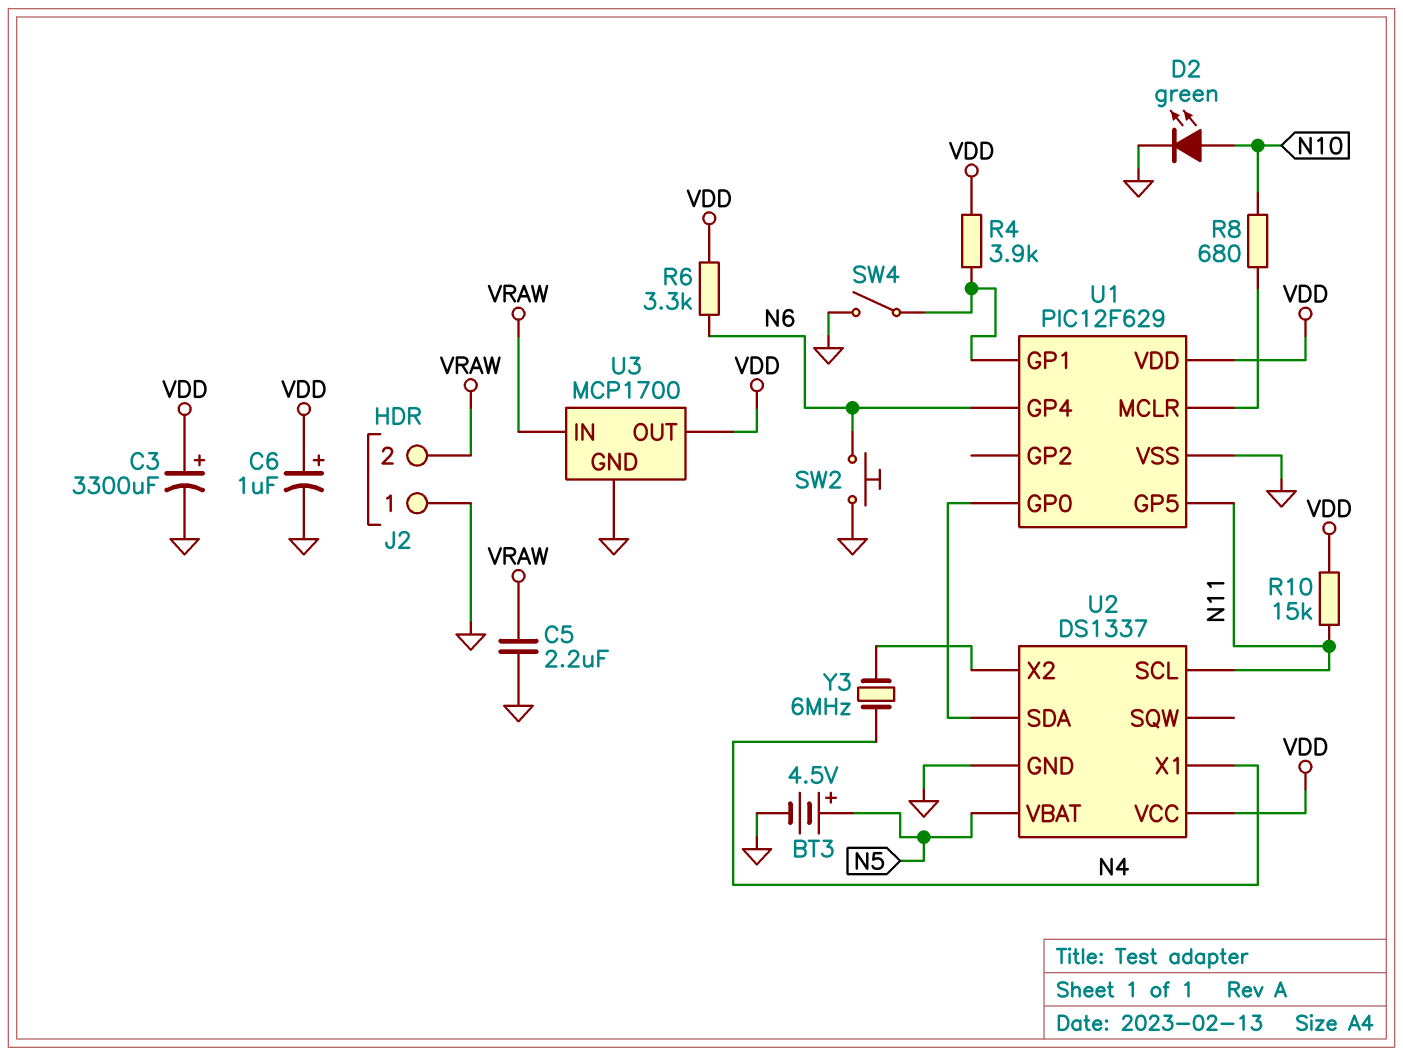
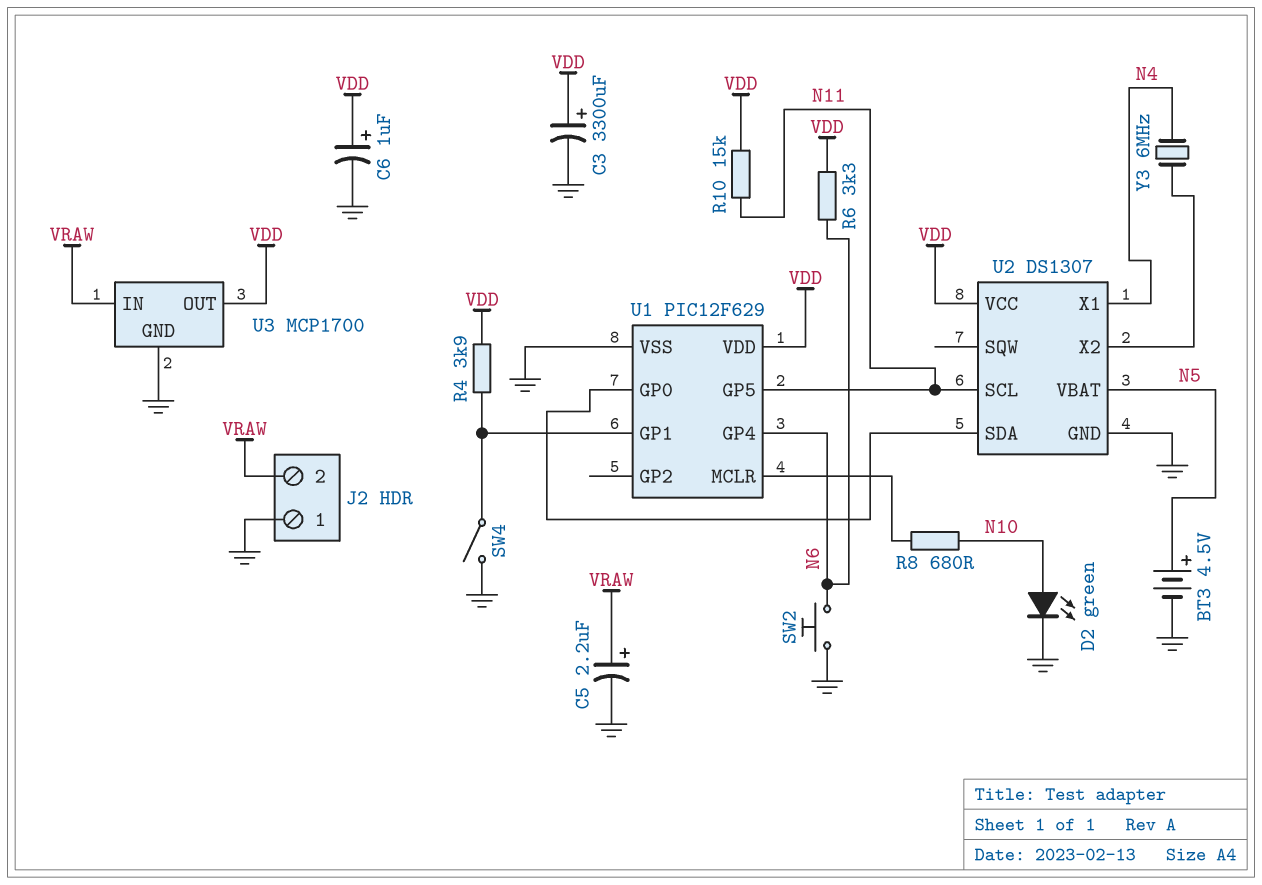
C5: 2.2uF (GND, VRAW) -> 2.2uF (plus VRAW, minus GND)
U2: DS1337 -> DS1307

